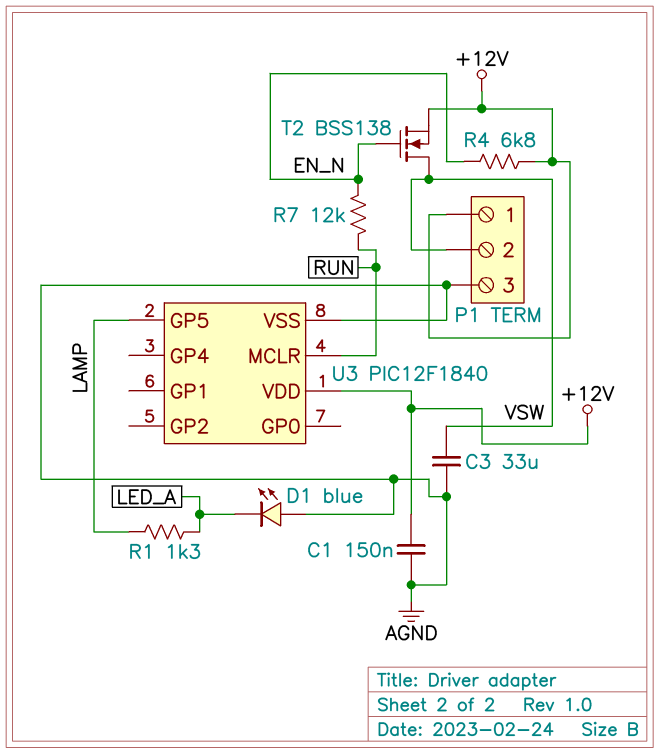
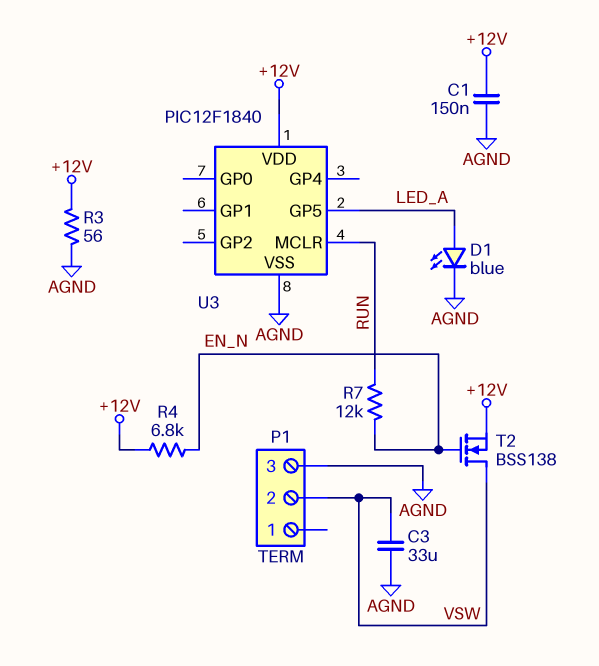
D1: LED blue (A AGND, K LED_A) -> LED blue (A LED_A, K AGND)
P1 pin 1: +12V -> none
R1: 1.3k (LAMP, LED_A) -> none
R3: none -> 56 (+12V, AGND)
U3 pin GP5: LAMP -> LED_A

